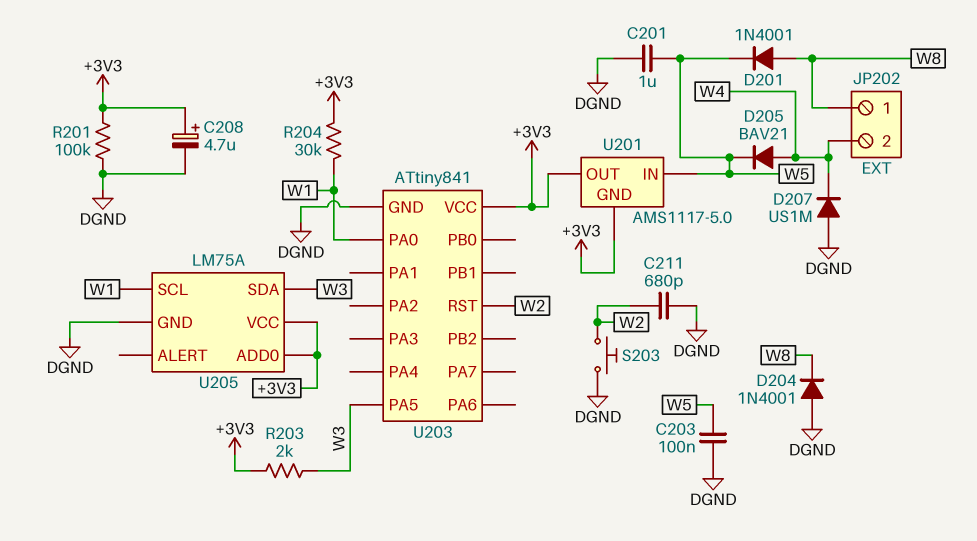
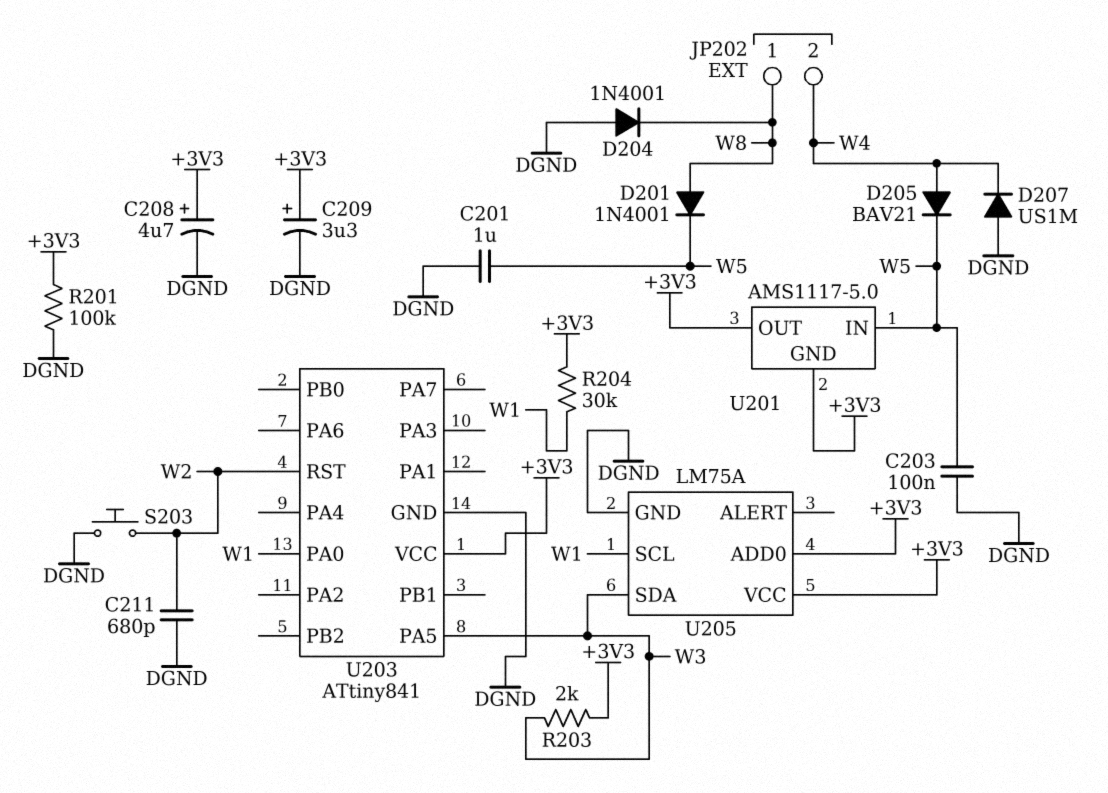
C209: none -> 3.3uF (plus +3V3, minus DGND)

